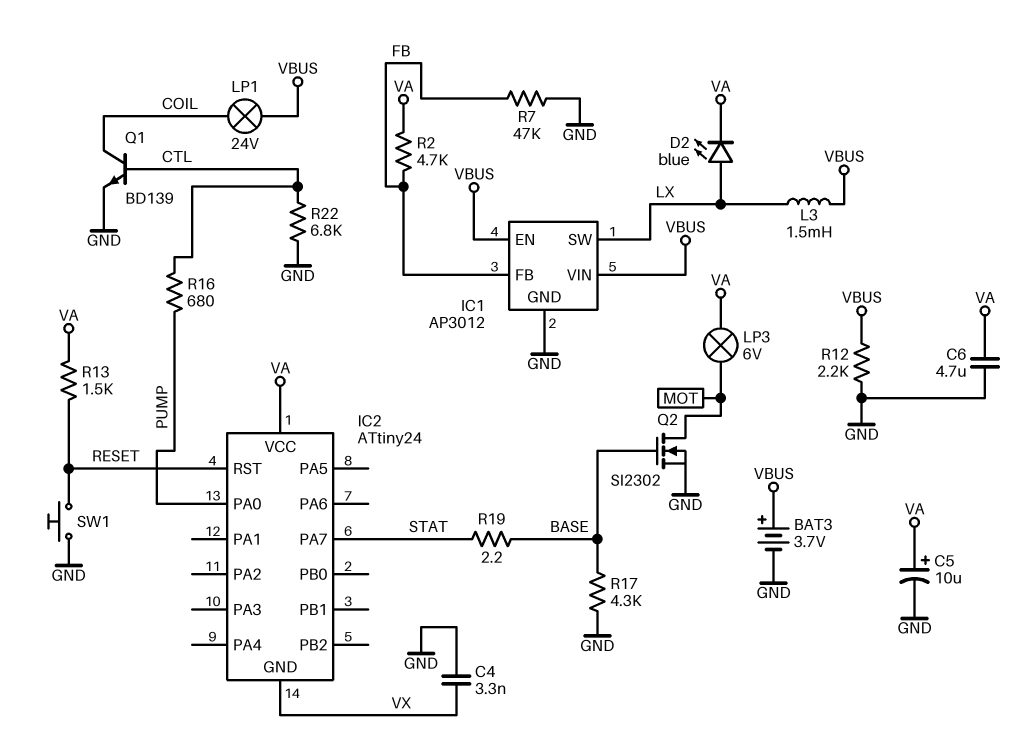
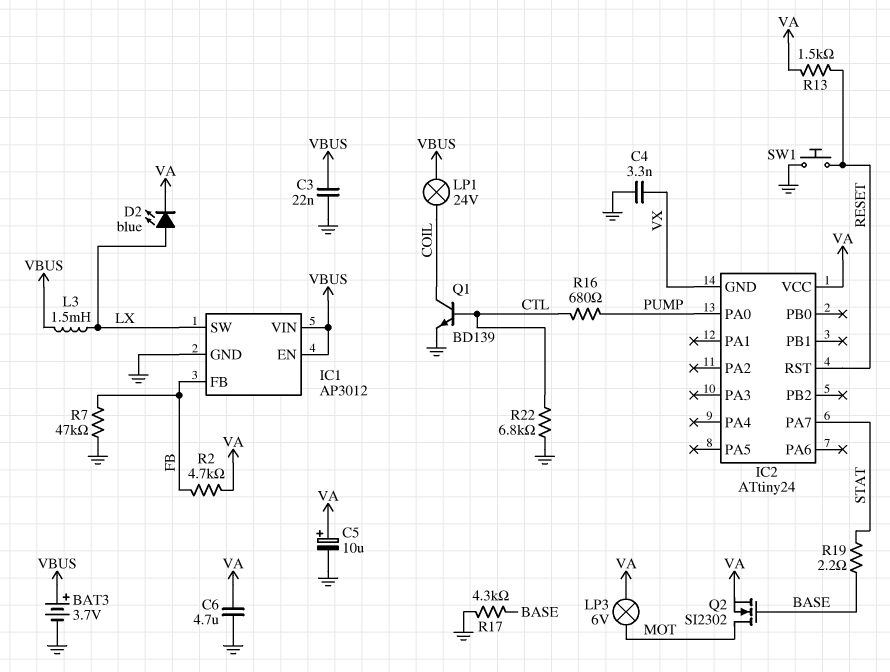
C3: none -> 22nF (GND, VBUS)
Q2: NMOS SI2302 (G BASE, D MOT, S GND) -> NMOS SI2302 (G BASE, D MOT, S VA)
R12: 2.2k (GND, VBUS) -> none

